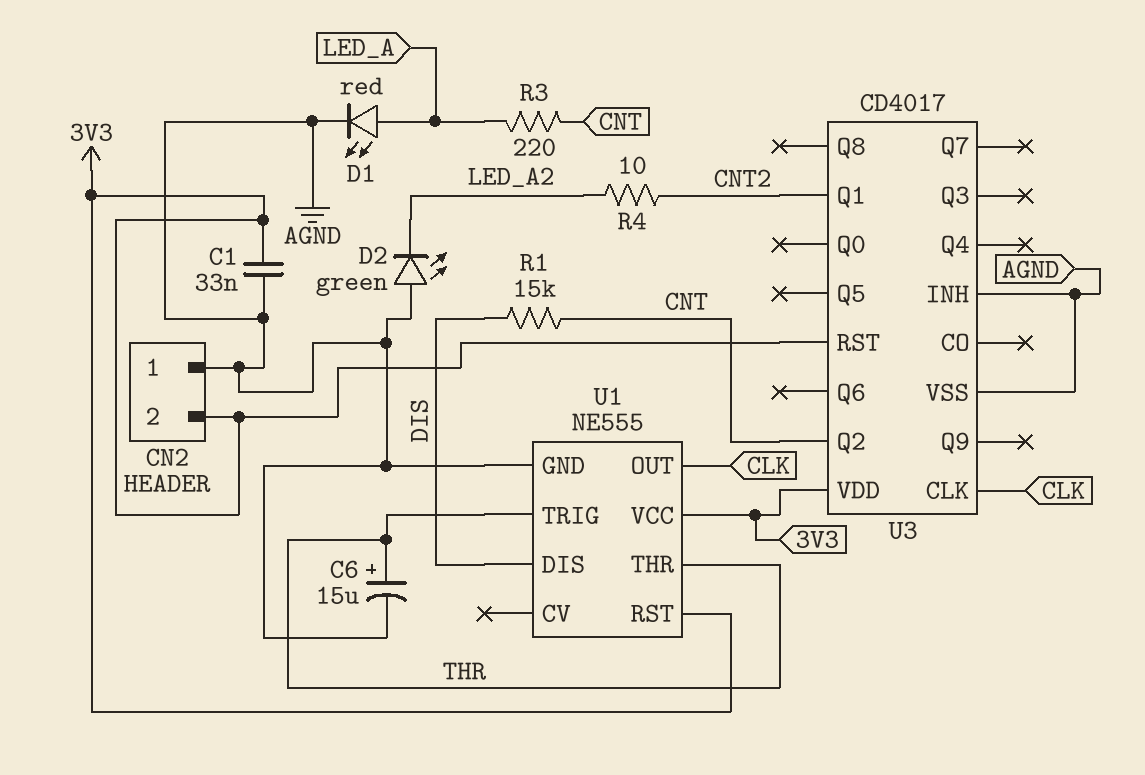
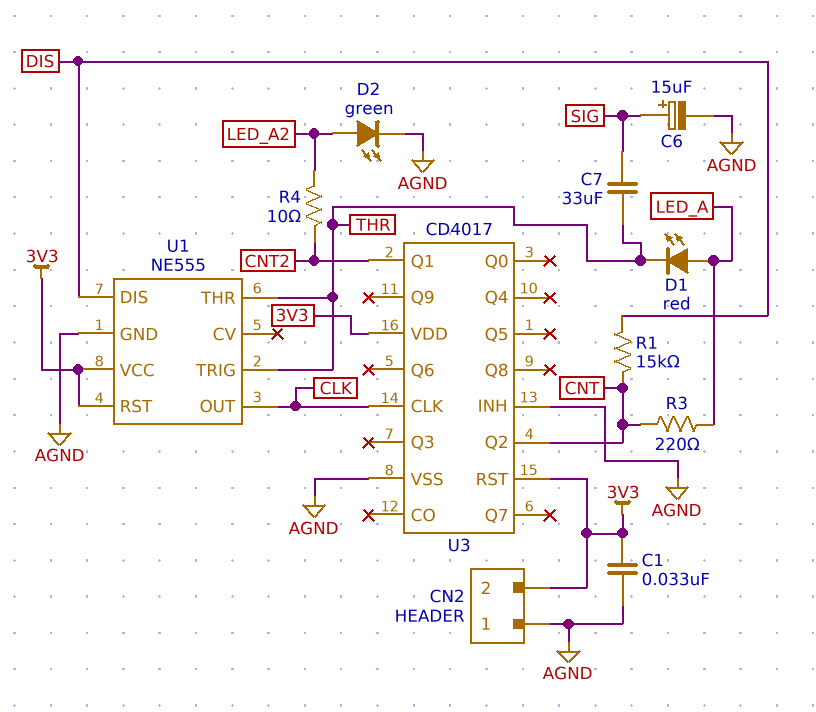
C6: 15uF (plus THR, minus AGND) -> 15uF (plus SIG, minus AGND)
C7: none -> 33uF (SIG, THR)
D1: LED red (A LED_A, K AGND) -> LED red (A LED_A, K THR)
D2: LED green (A AGND, K LED_A2) -> LED green (A LED_A2, K AGND)

